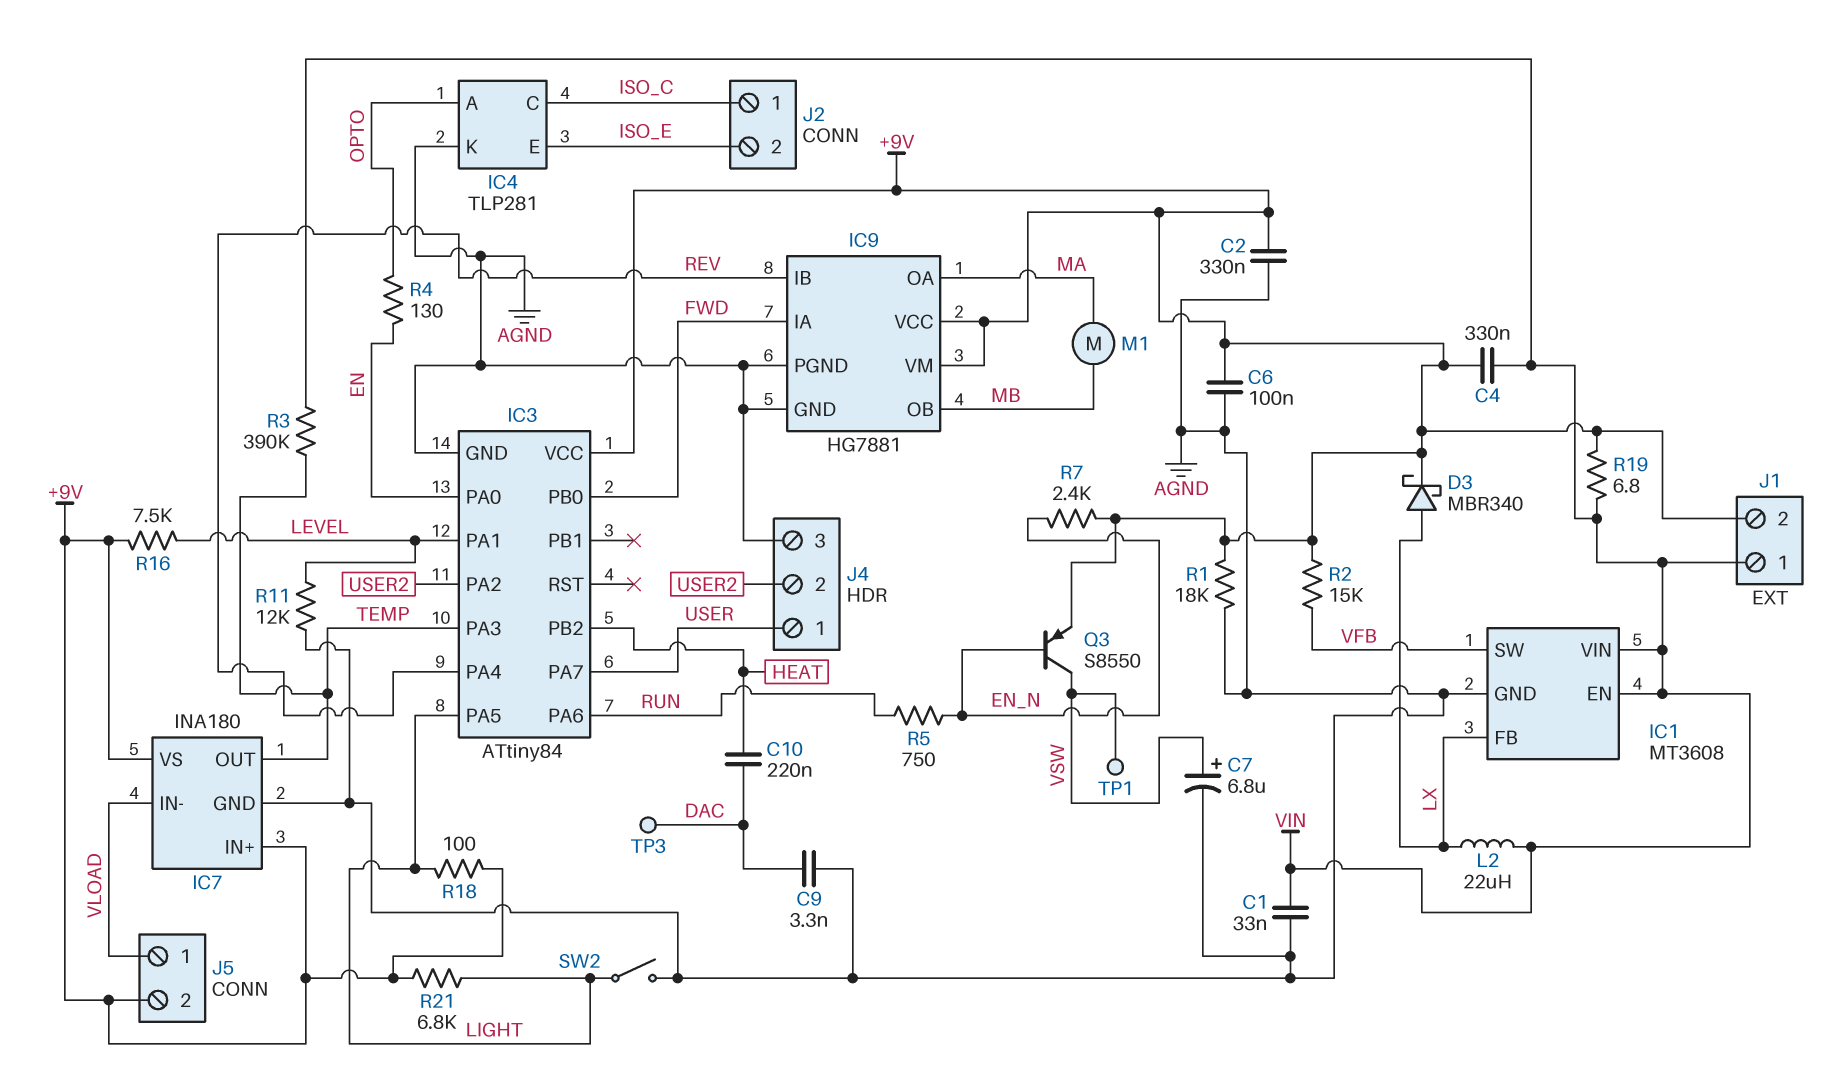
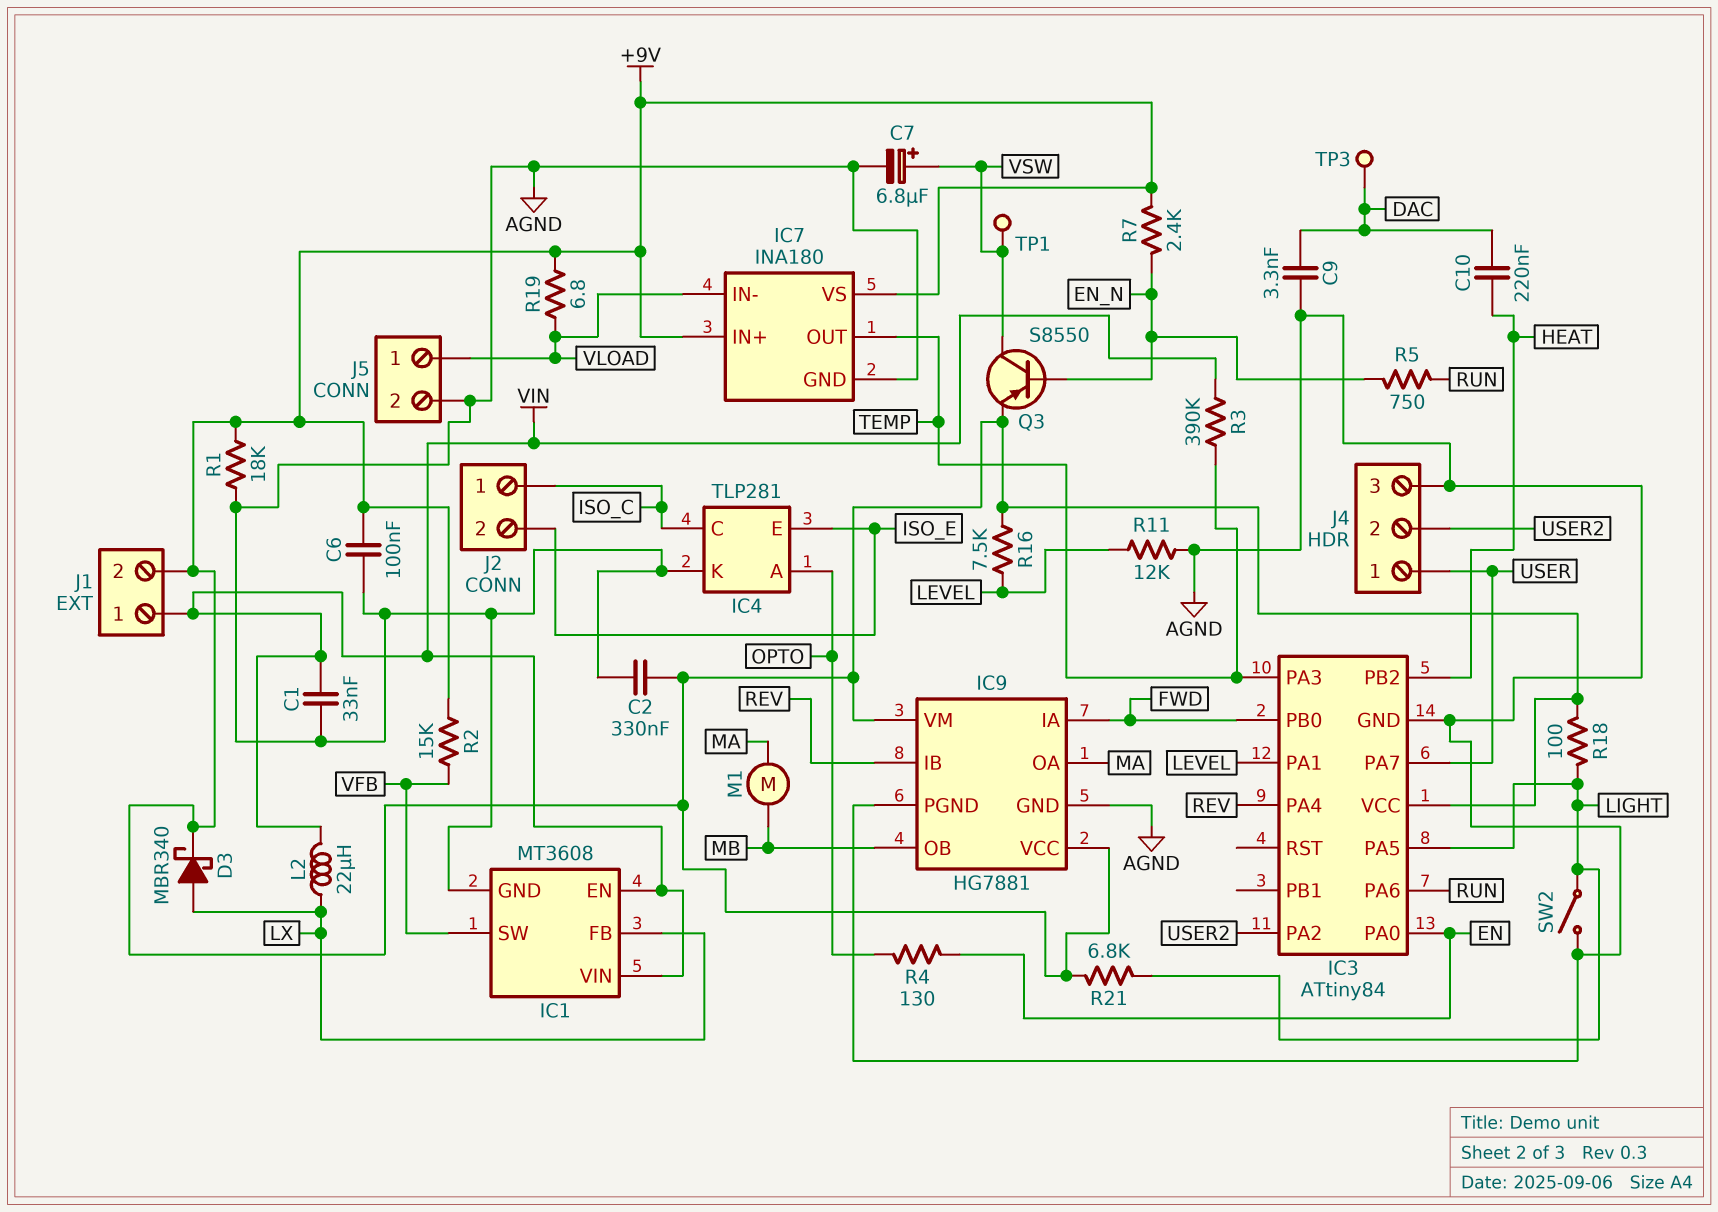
C4: 330nF (+9V, VIN) -> none
J5 pin 2: +9V -> AGND
R19: 6.8 (+9V, VIN) -> 6.8 (+9V, VLOAD)

